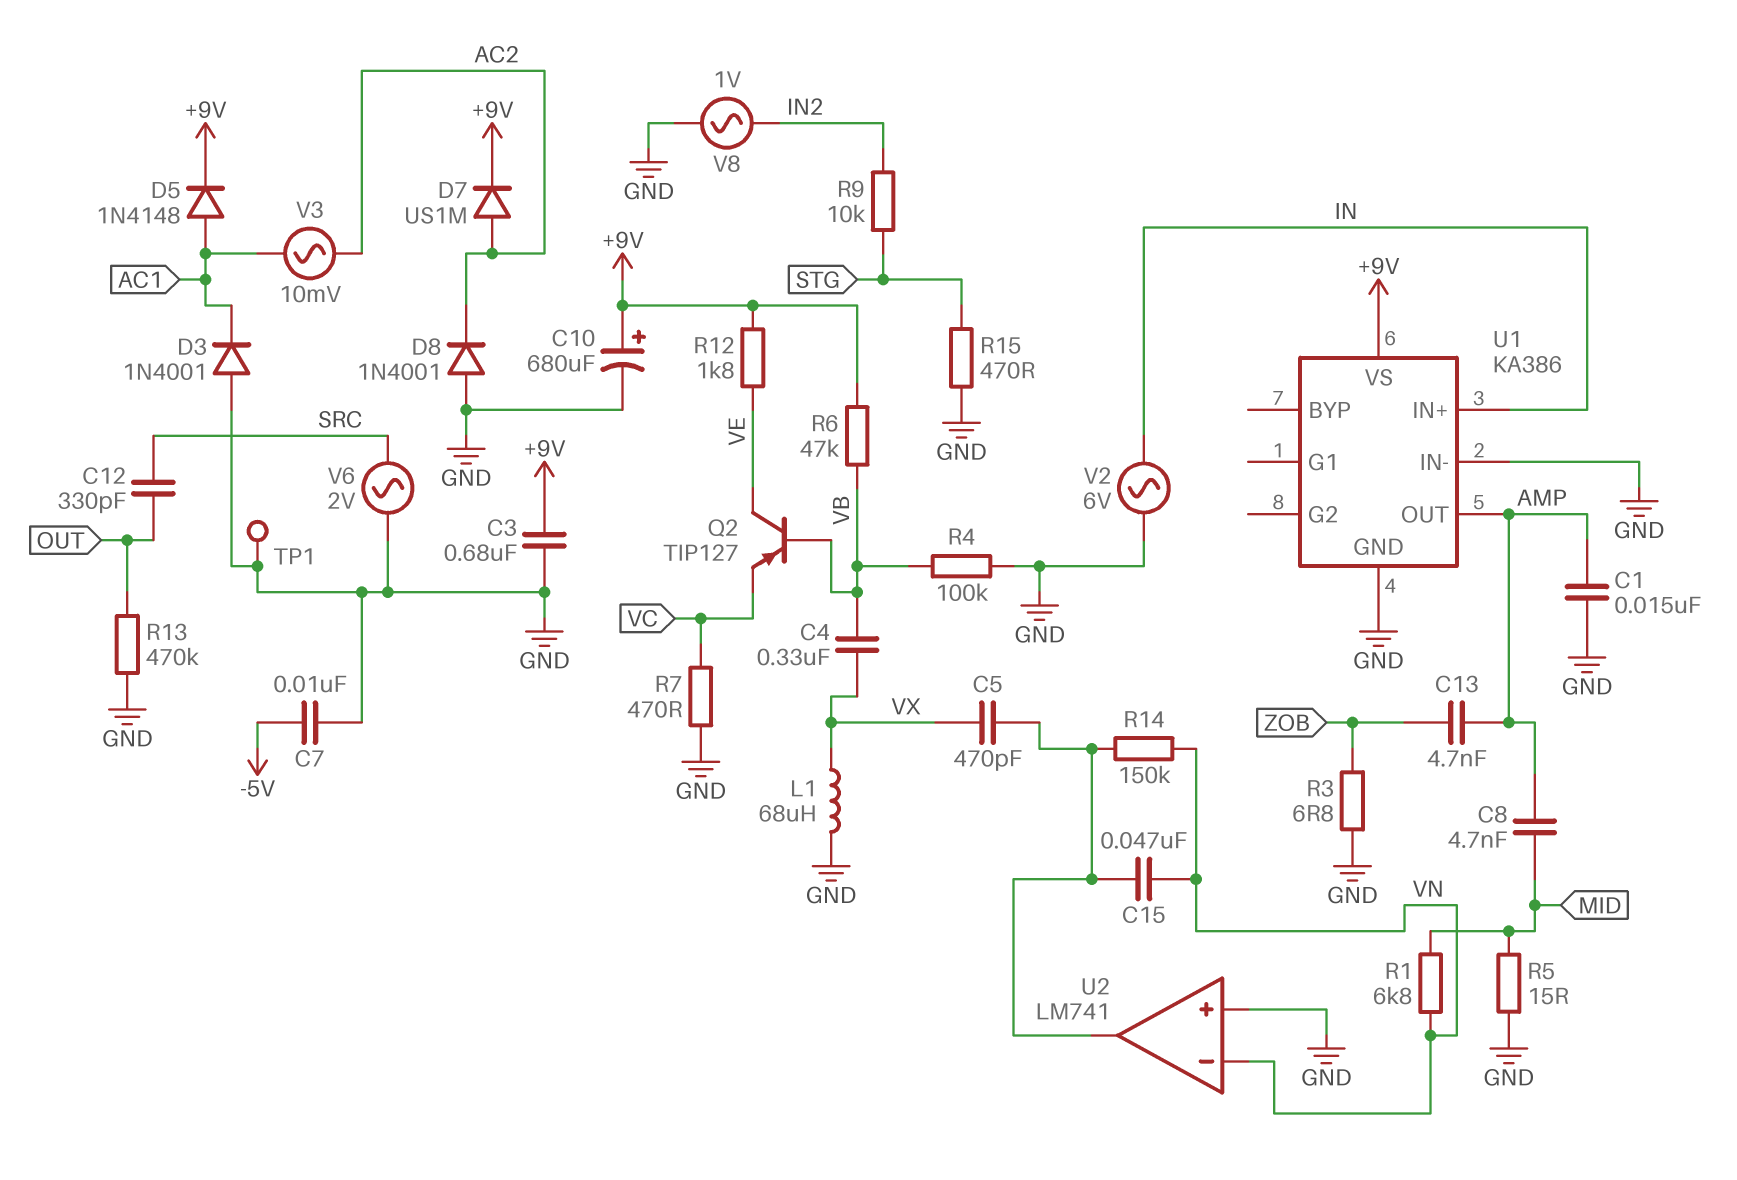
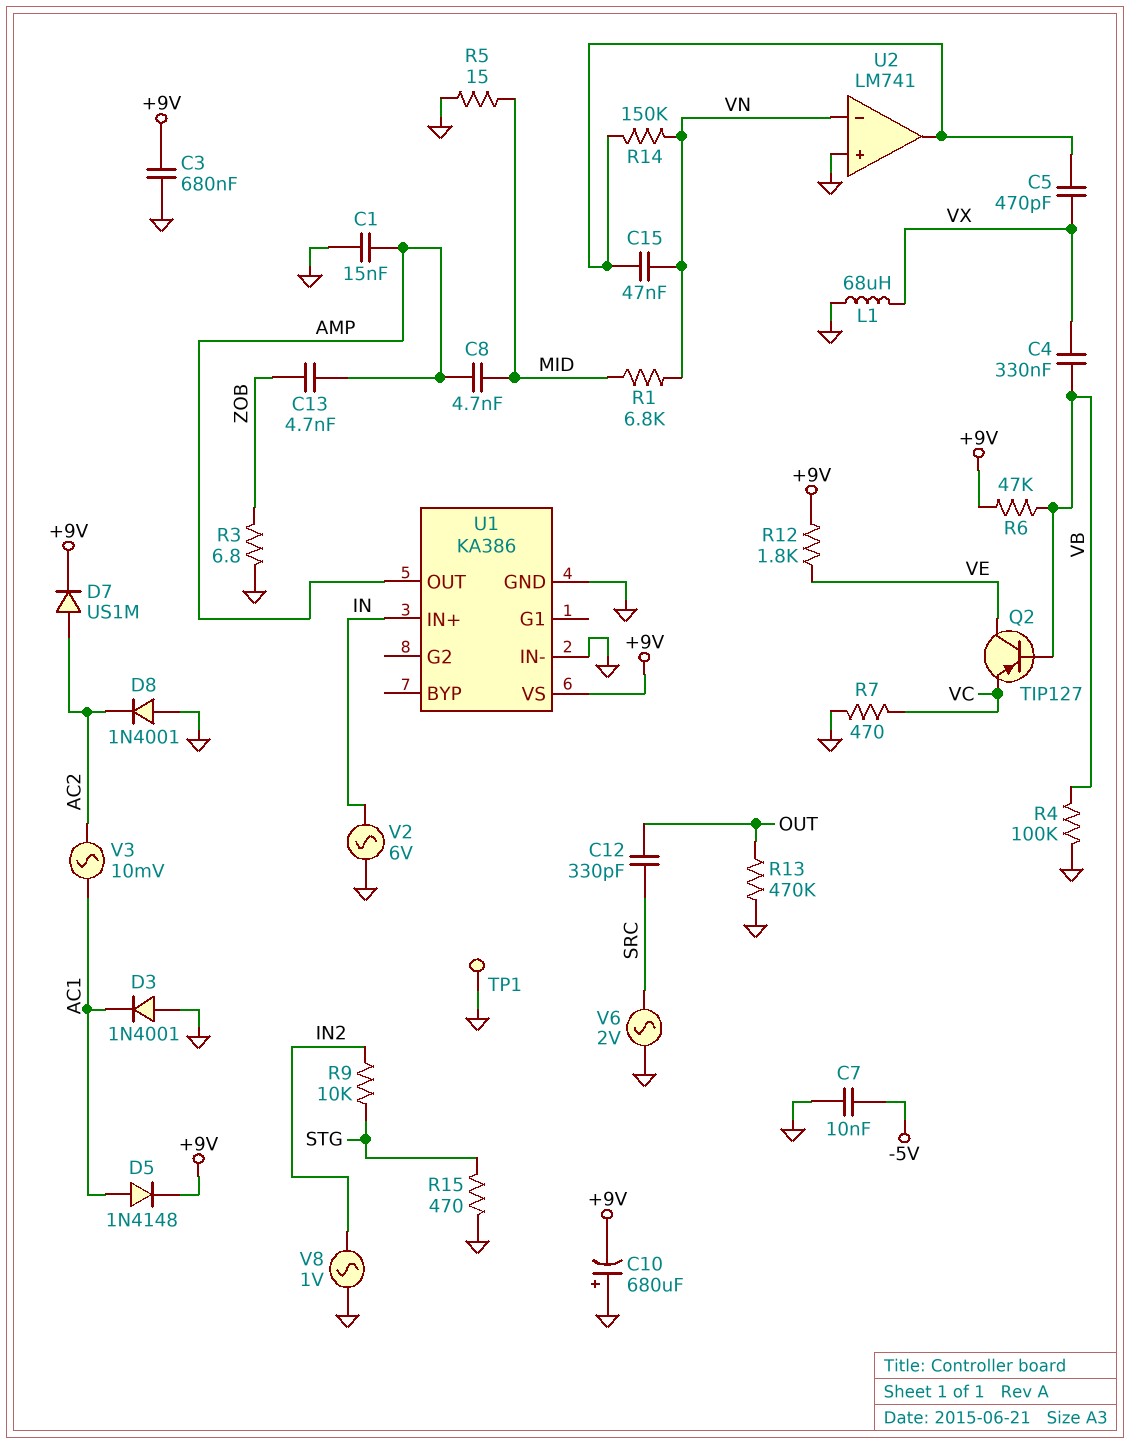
C10: 680uF (plus +9V, minus GND) -> 680uF (plus GND, minus +9V)

